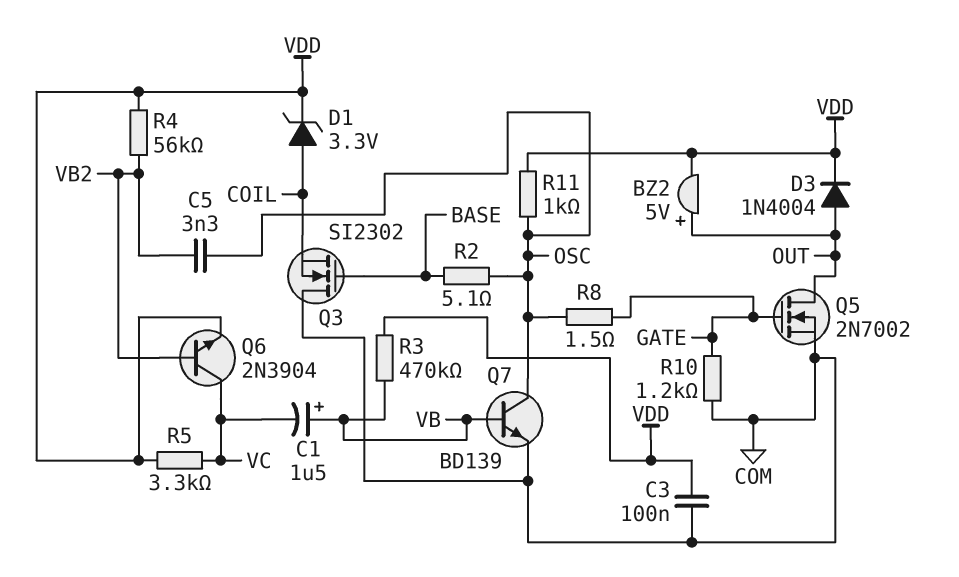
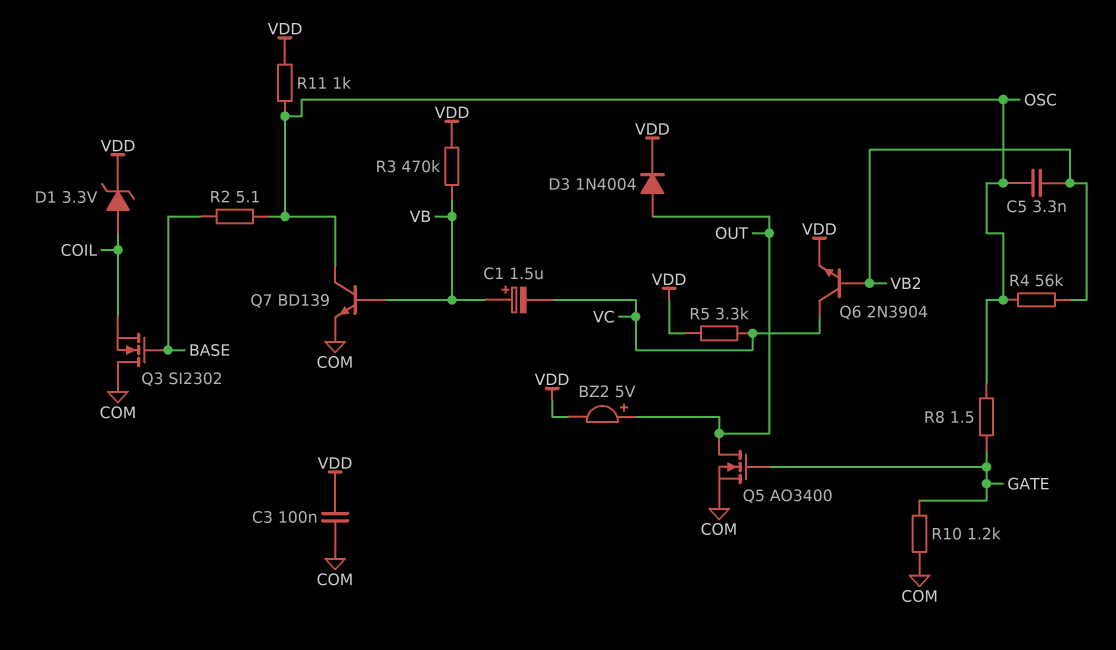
Q5: NMOS 2N7002 (G GATE, D OUT, S COM) -> NMOS AO3400 (G GATE, D OUT, S COM)
R4: 56k (VB2, VDD) -> 56k (OSC, VB2)

